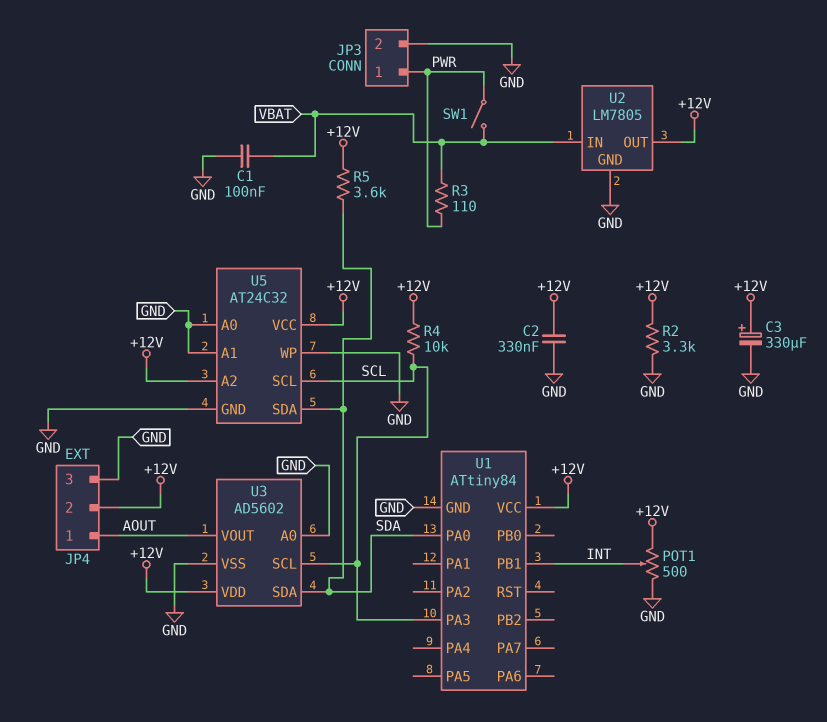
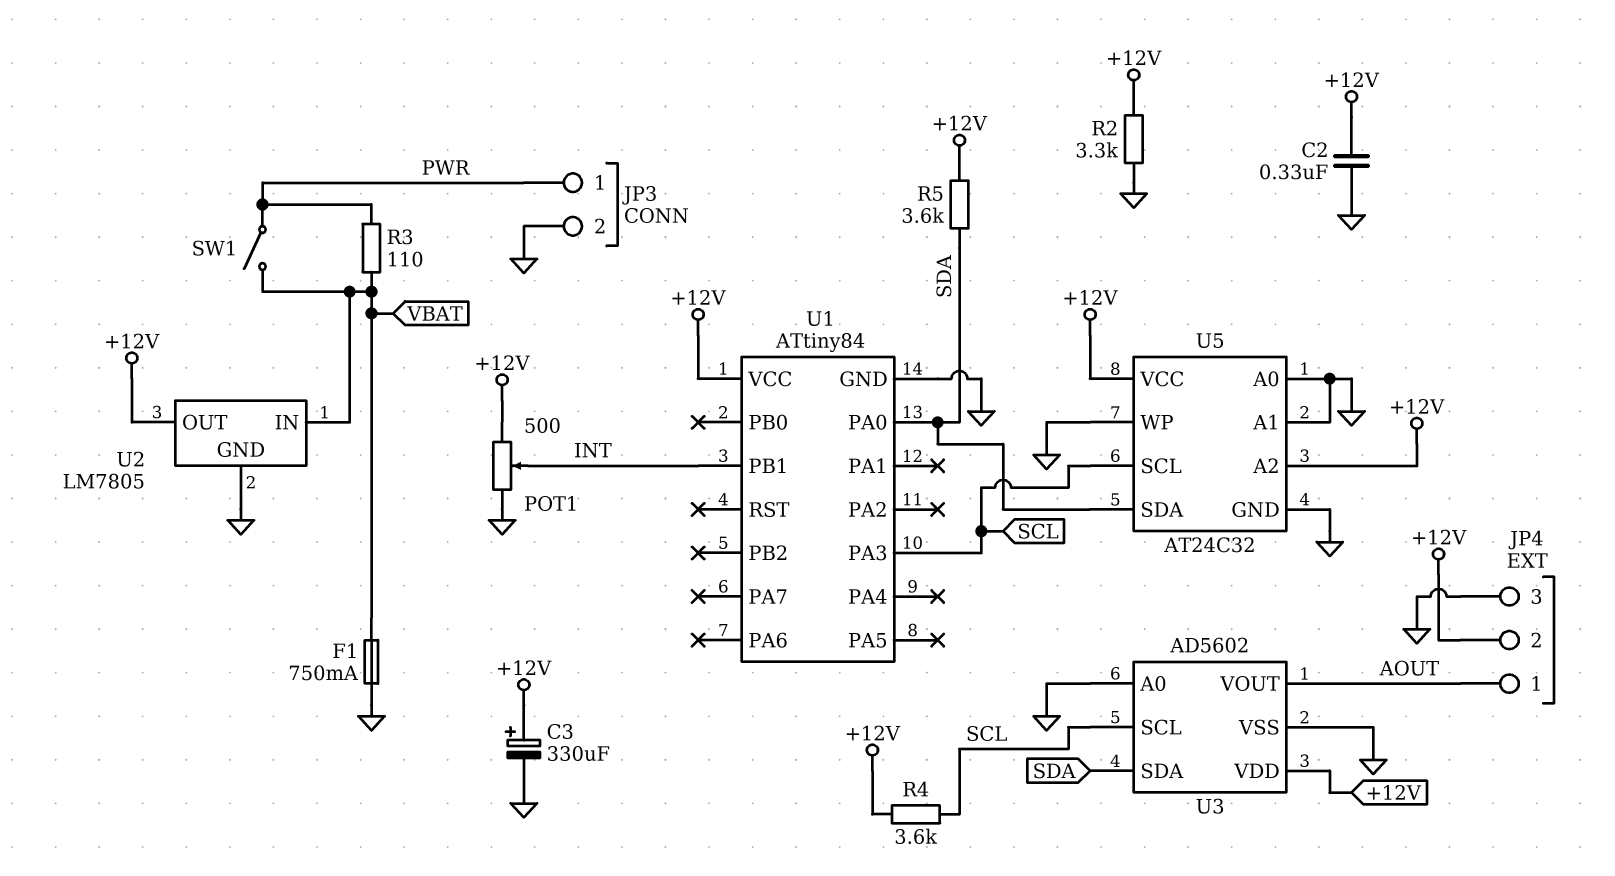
C1: 100nF (GND, VBAT) -> none
F1: none -> 750mA (GND, VBAT)
R4: 10k (+12V, SCL) -> 3.6k (+12V, SCL)

